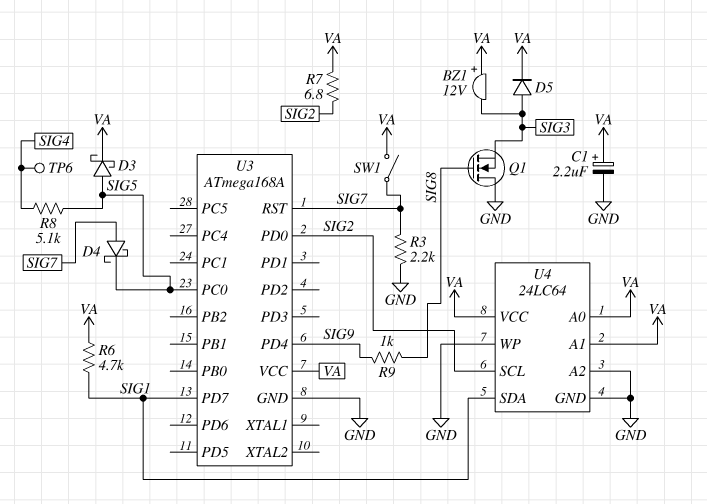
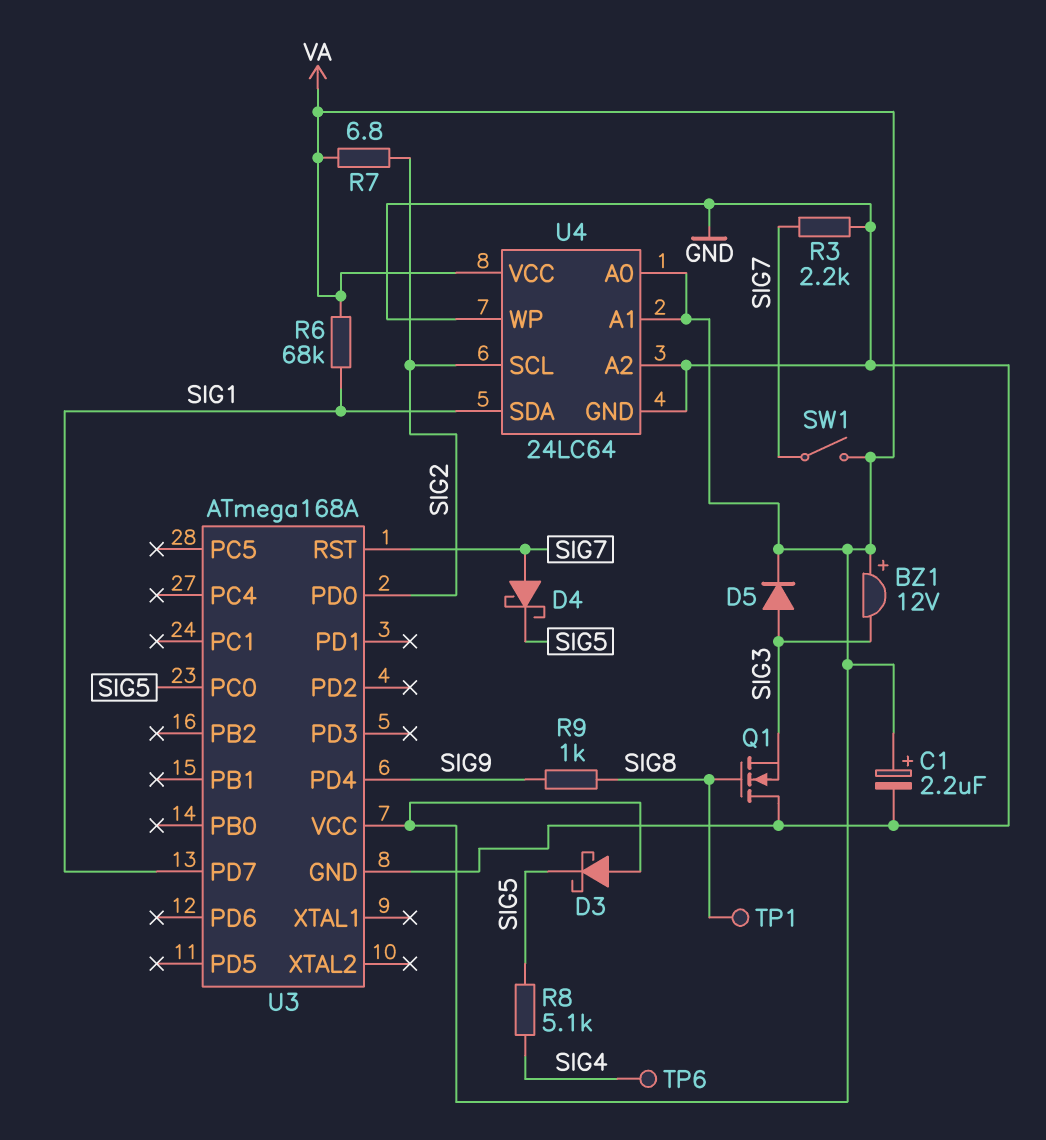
D3: schottky (A SIG5, K VA) -> schottky (A VA, K SIG5)
R6: 4.7k (SIG1, VA) -> 68k (SIG1, VA)
TP1: none -> test point (SIG8)

